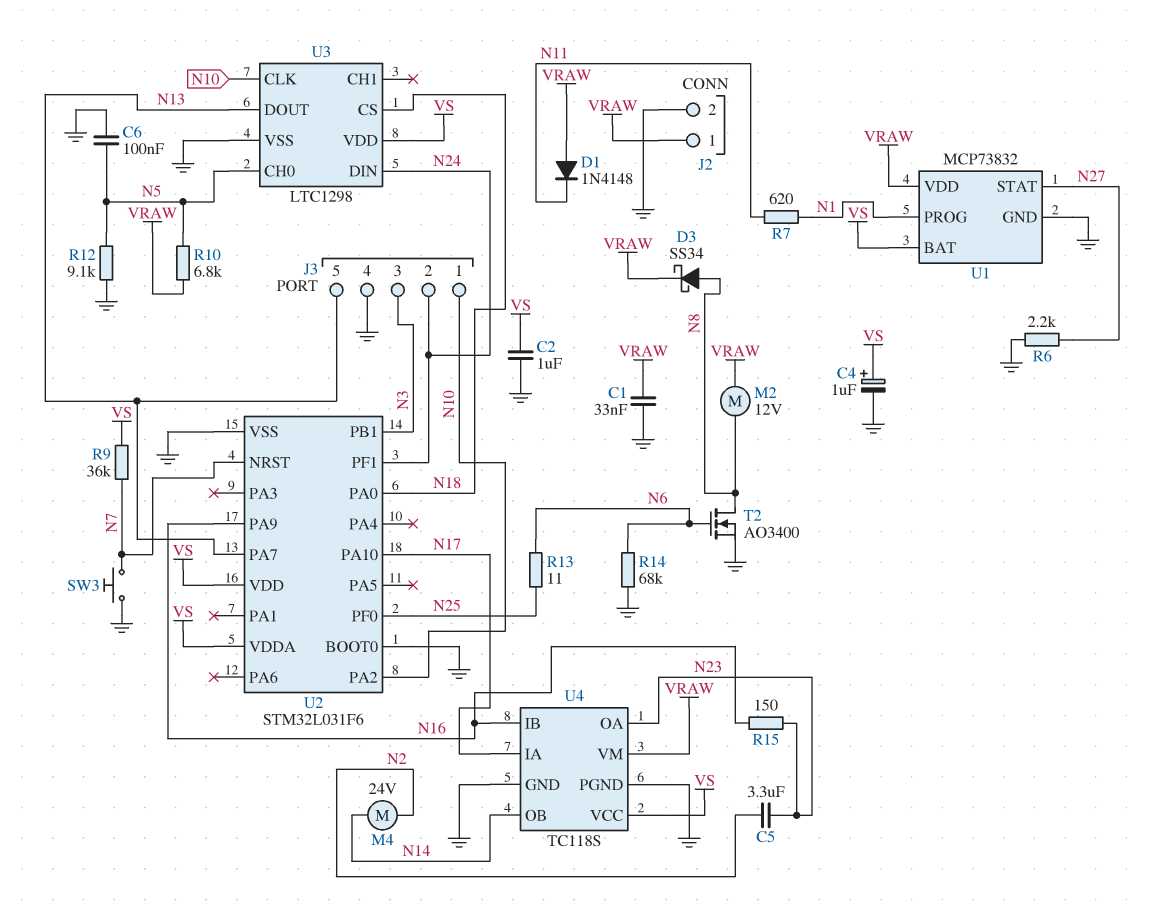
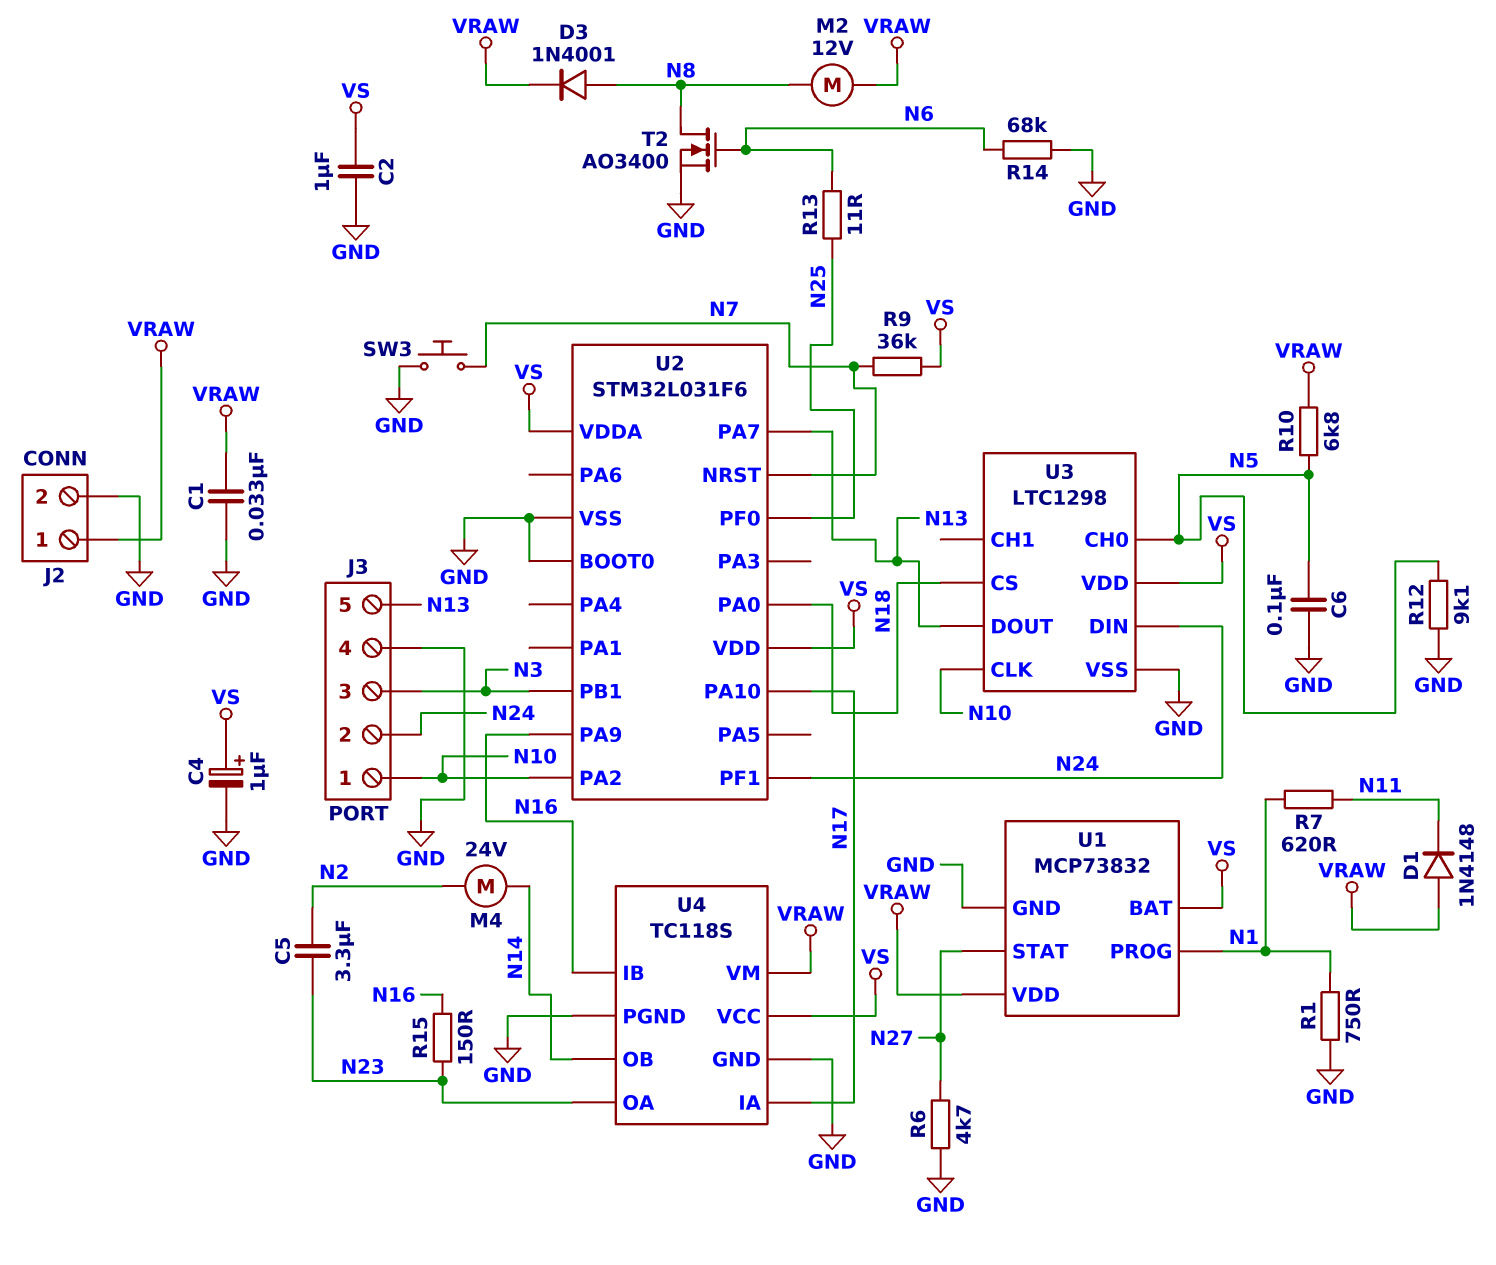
D3: schottky SS34 (A N8, K VRAW) -> diode 1N4001 (A N8, K VRAW)
R1: none -> 750 (GND, N1)
R6: 2.2k (GND, N27) -> 4.7k (GND, N27)

